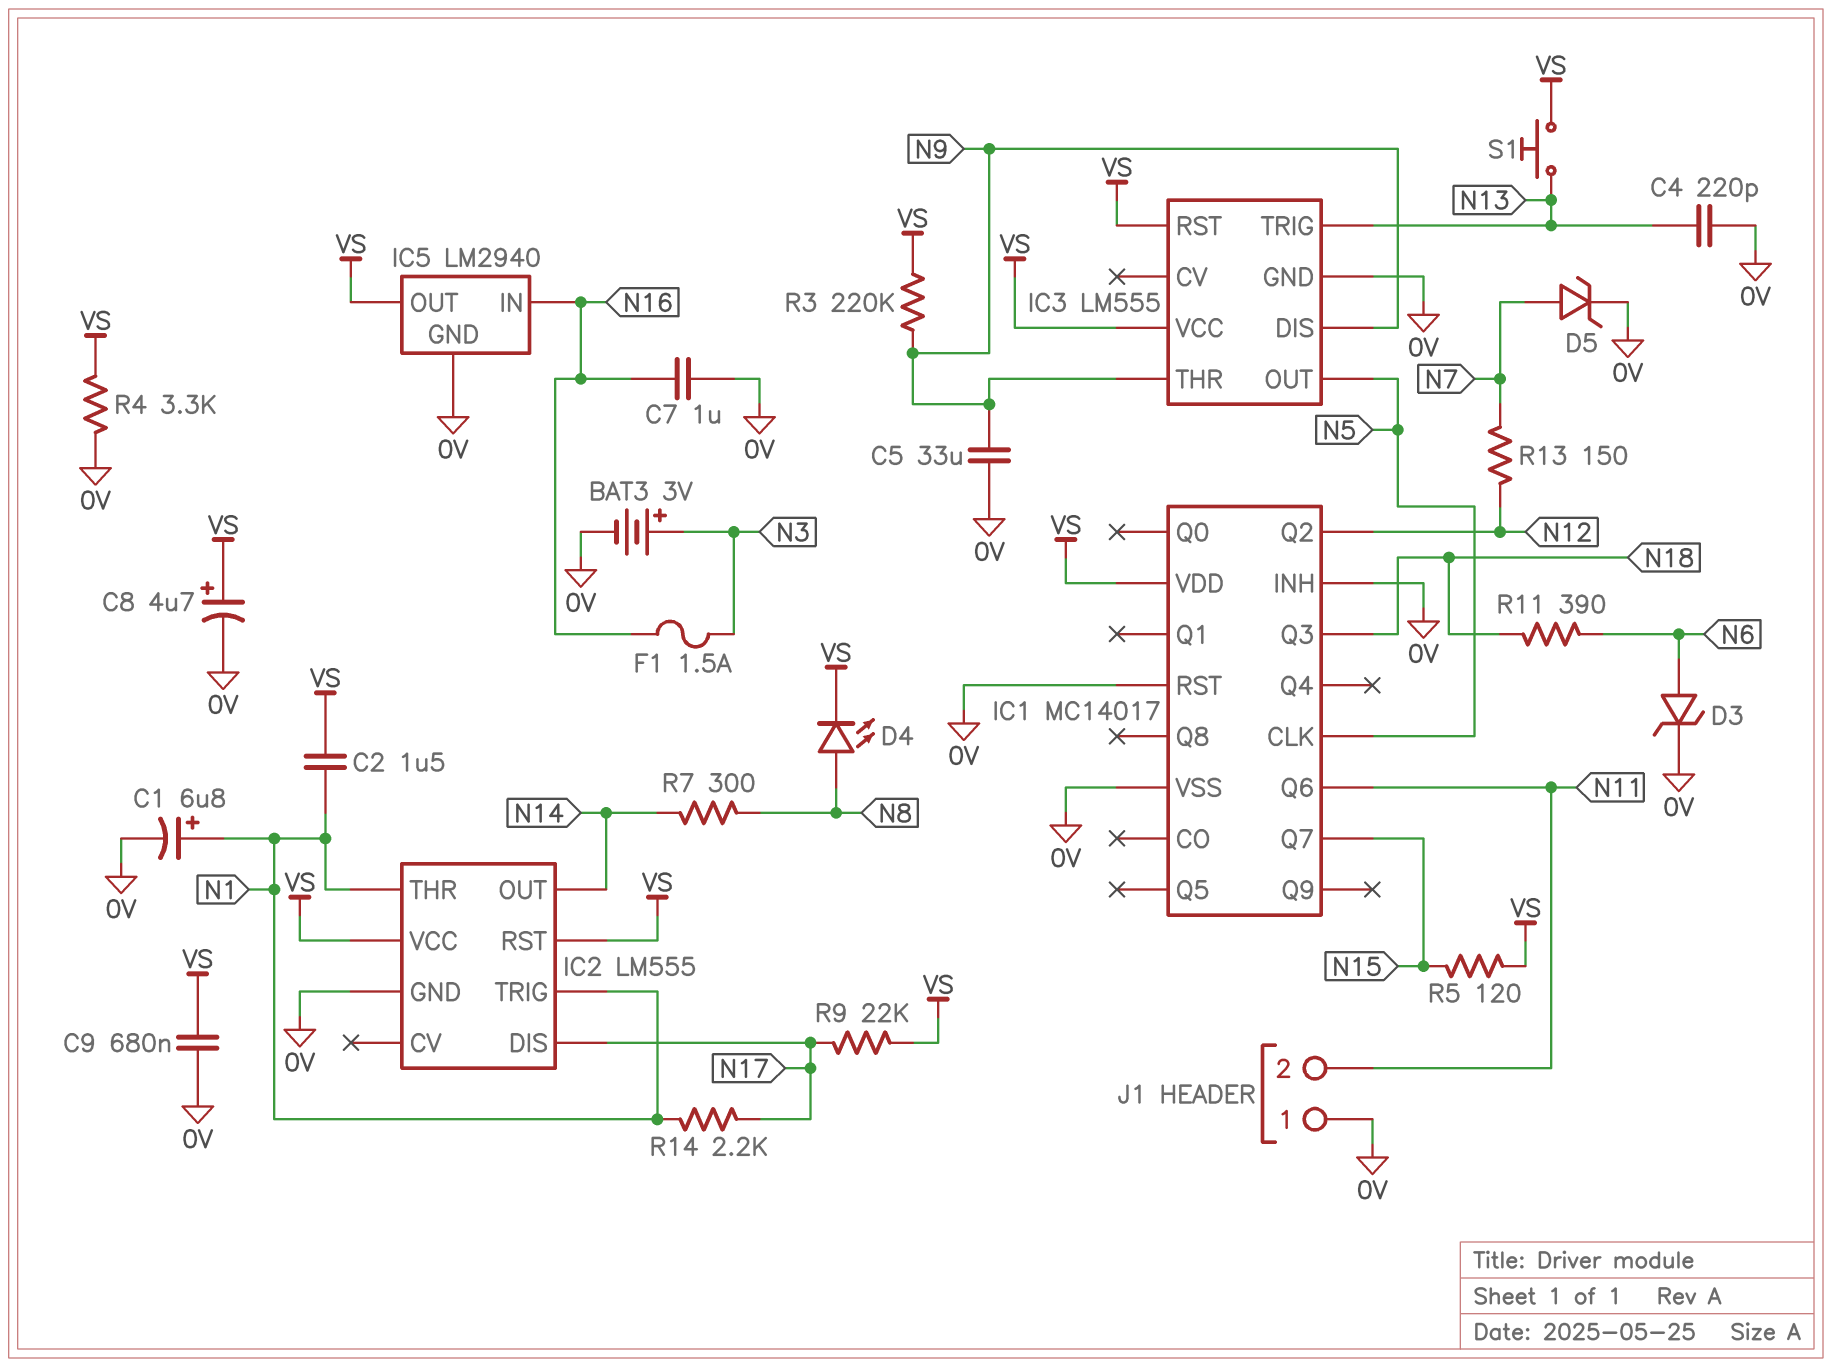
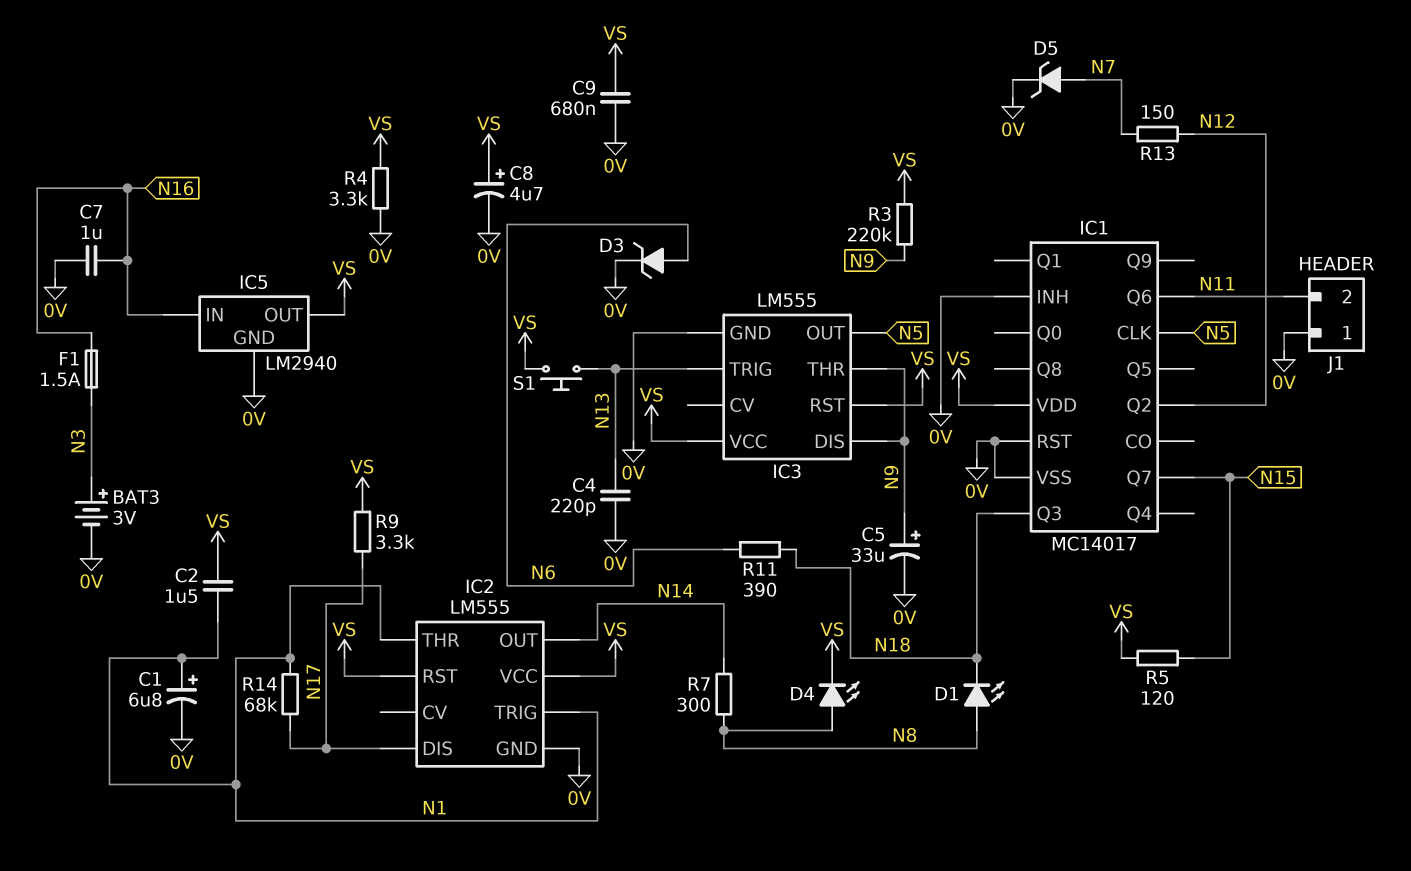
C5: 33uF (0V, N9) -> 33uF (plus N9, minus 0V)
D1: none -> LED (A N8, K N18)
R9: 22k (N17, VS) -> 3.3k (N17, VS)
R14: 2.2k (N1, N17) -> 68k (N1, N17)

